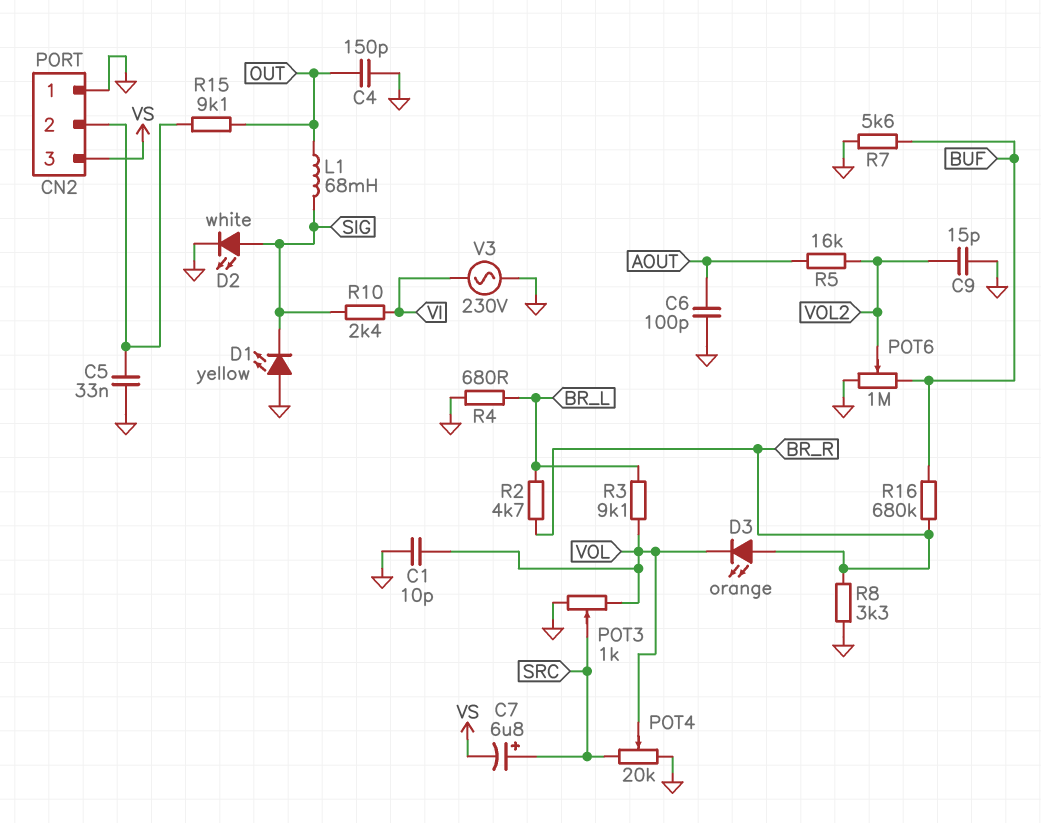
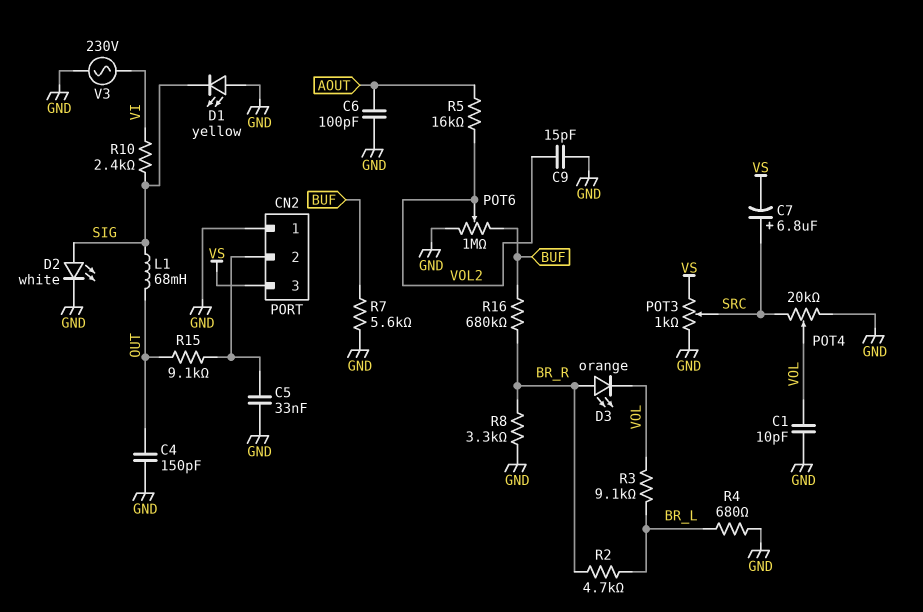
POT3: 1k (GND, VOL, wiper SRC) -> 1k (GND, VS, wiper SRC)

